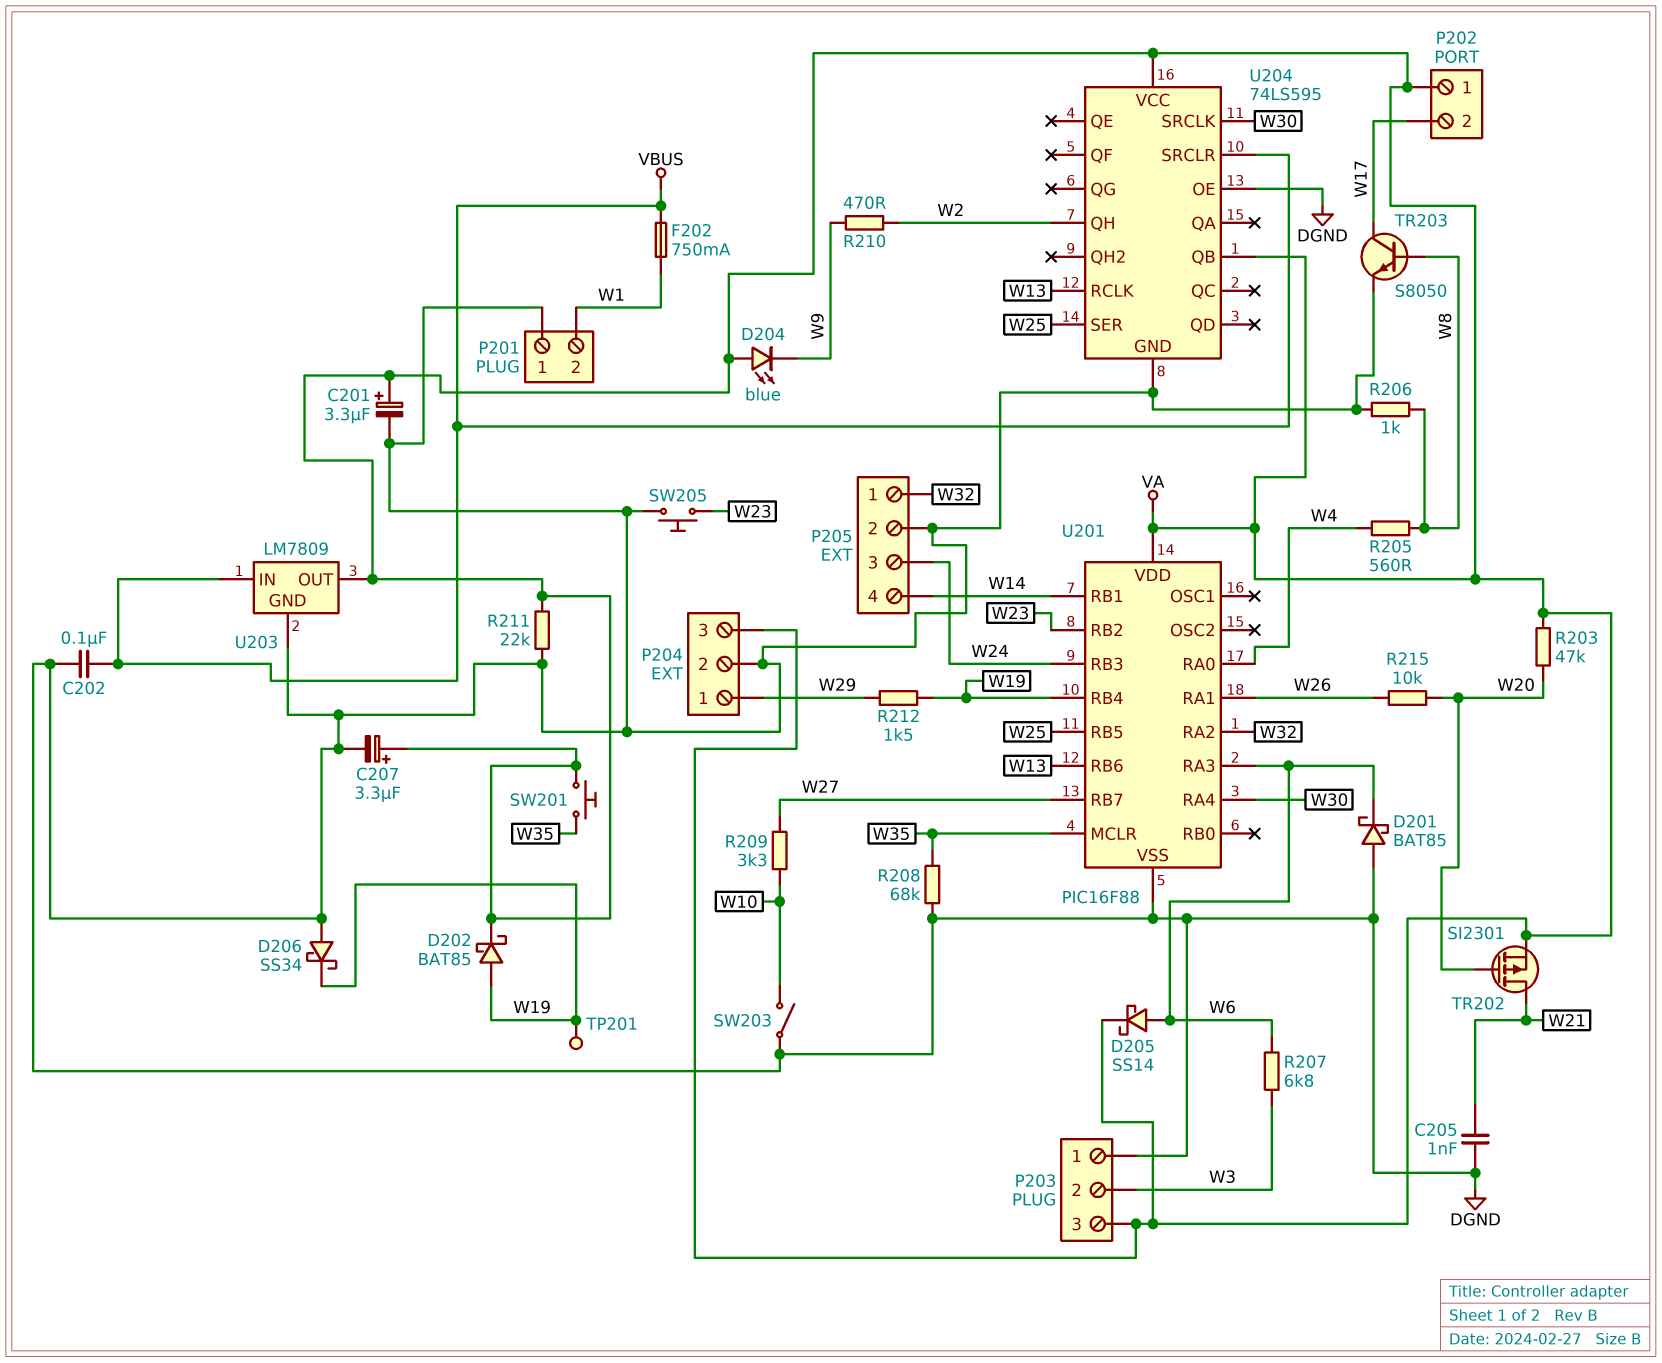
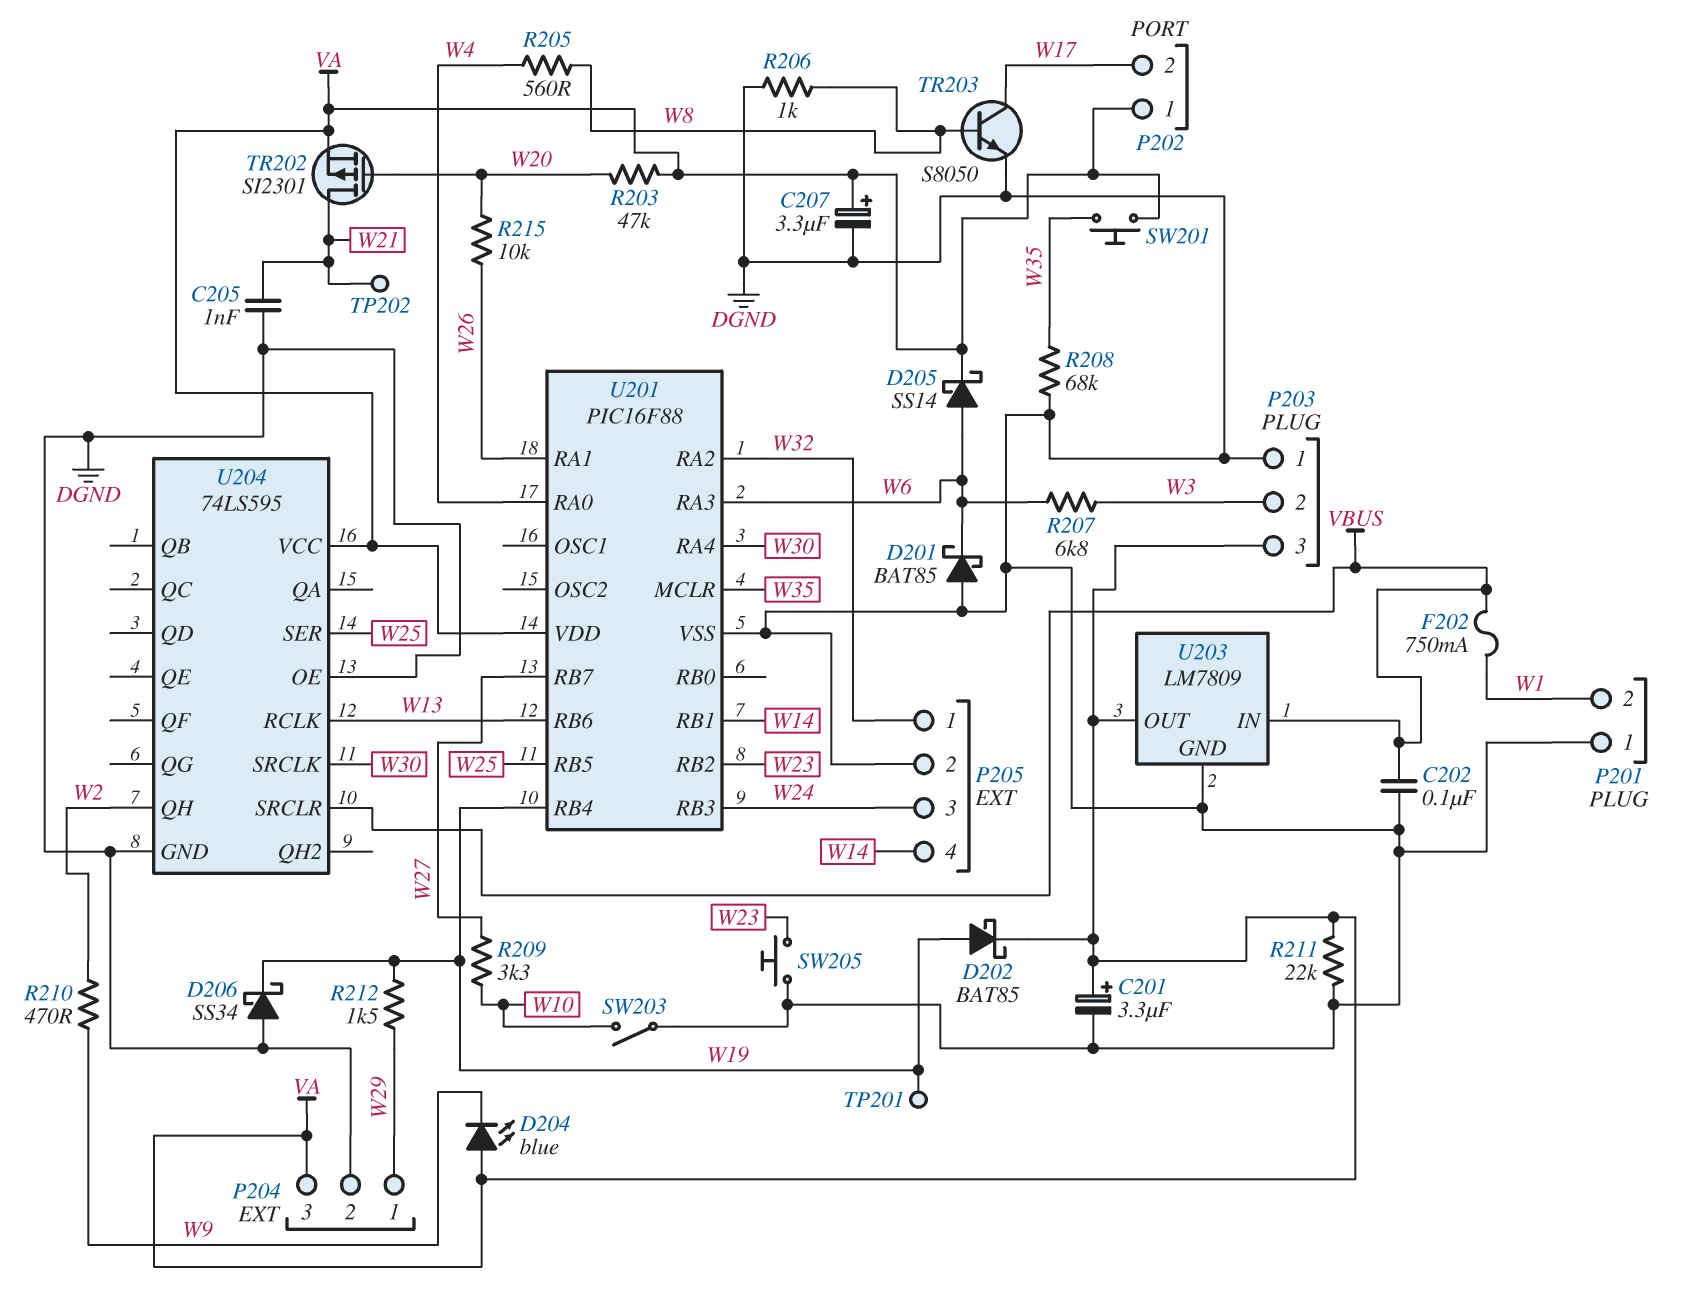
TP202: none -> test point (W21)
U204 pin QB: VA -> none

